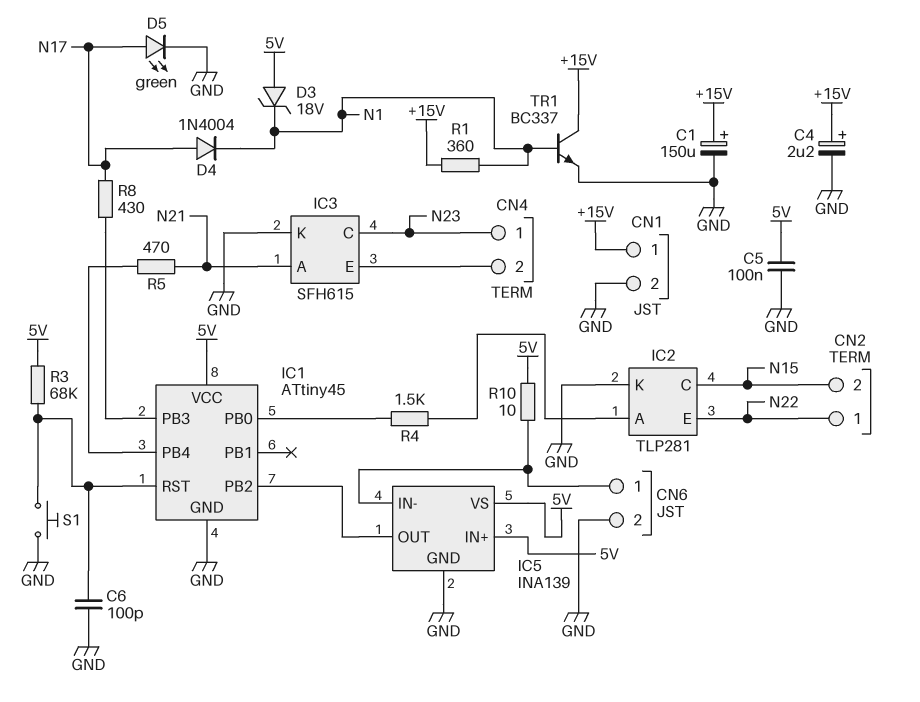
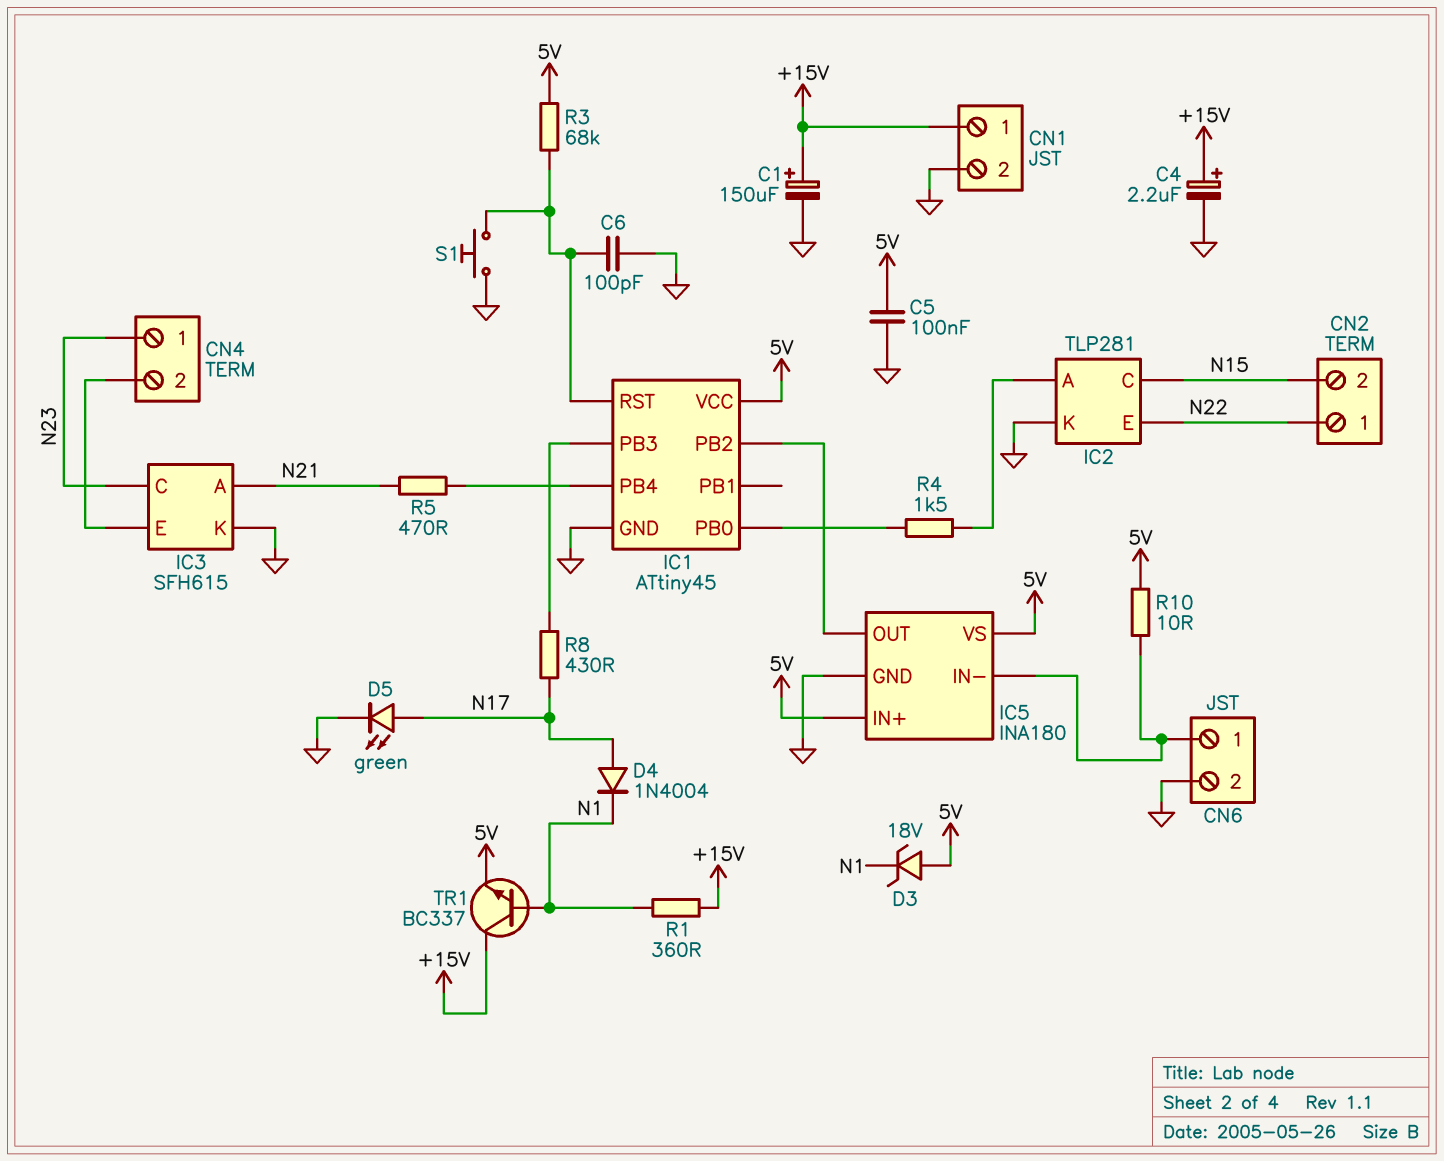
IC5: INA139 -> INA180
TR1: NPN BC337 (B N1, C +15V, E GND) -> NPN BC337 (B N1, C +15V, E 5V)

